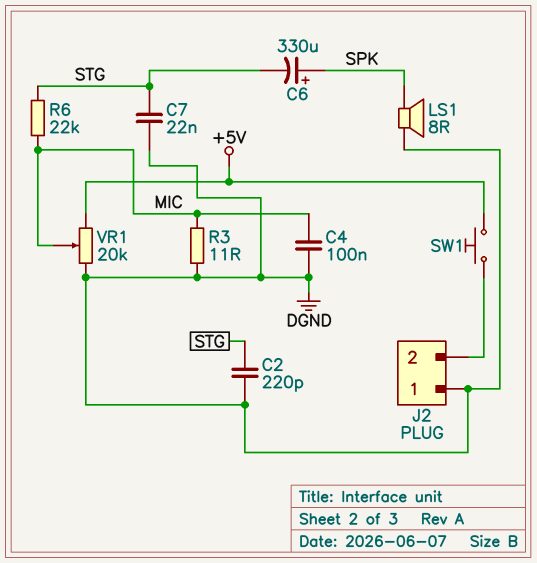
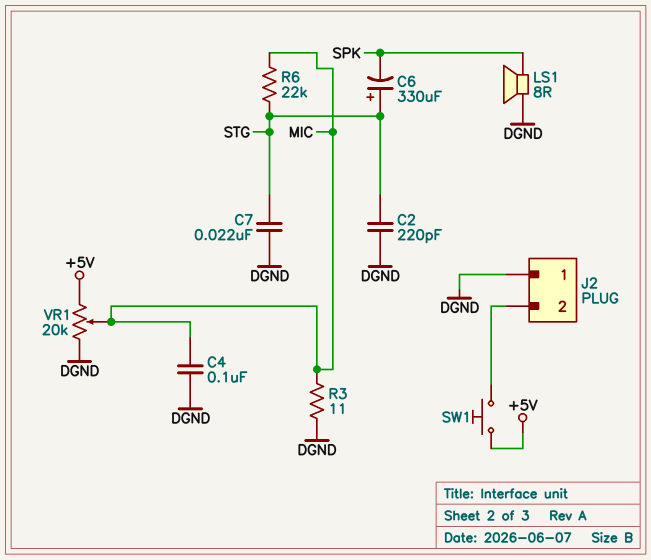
C6: 330uF (plus SPK, minus STG) -> 330uF (plus STG, minus SPK)

